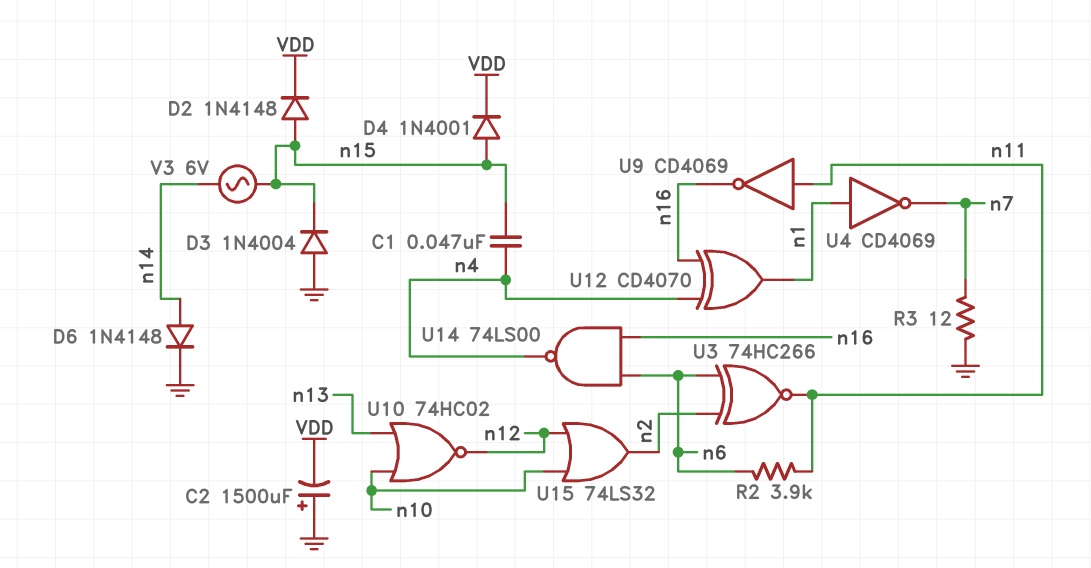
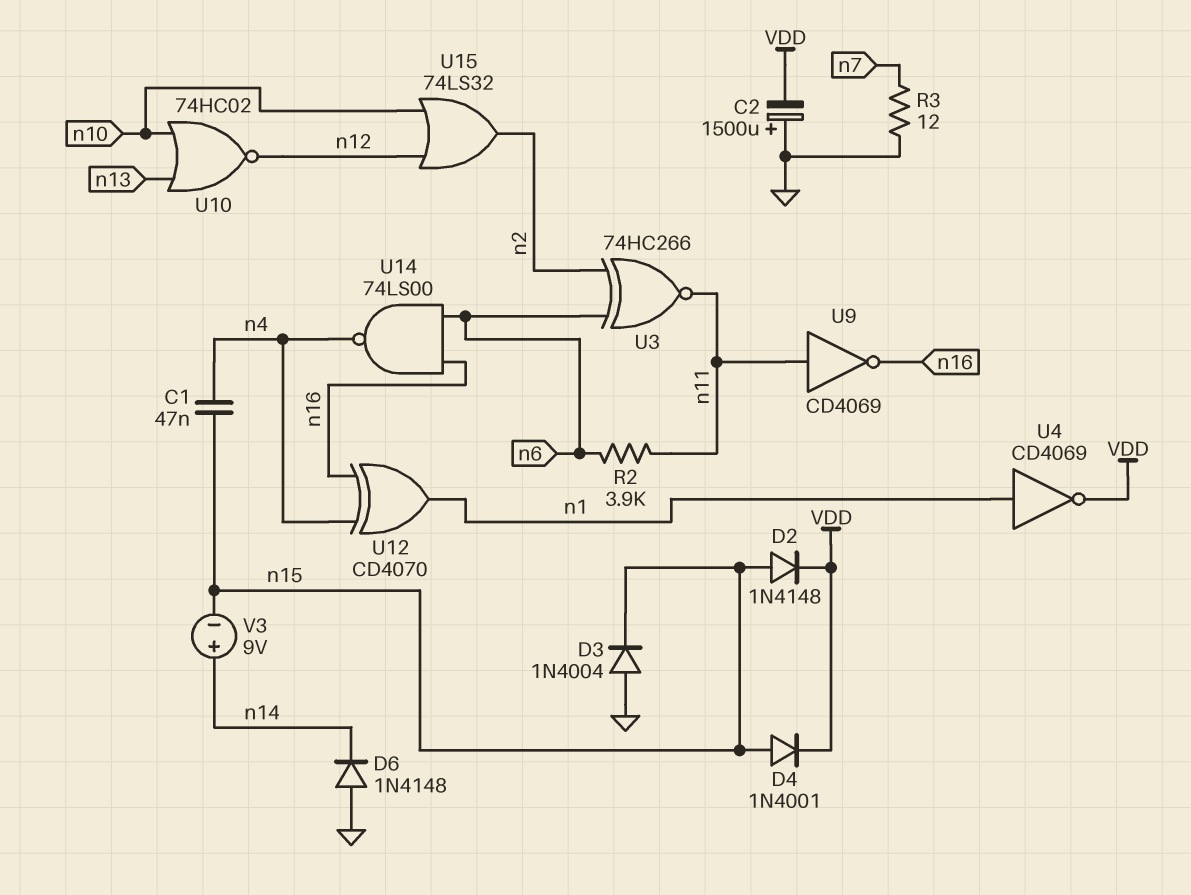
D6: diode 1N4148 (A n14, K GND) -> diode 1N4148 (A GND, K n14)
U4: NOT CD4069 (in n1, out n7) -> NOT CD4069 (in n1, out VDD)
V3: AC 6V (n14, n15) -> 9V (plus n14, minus n15)

